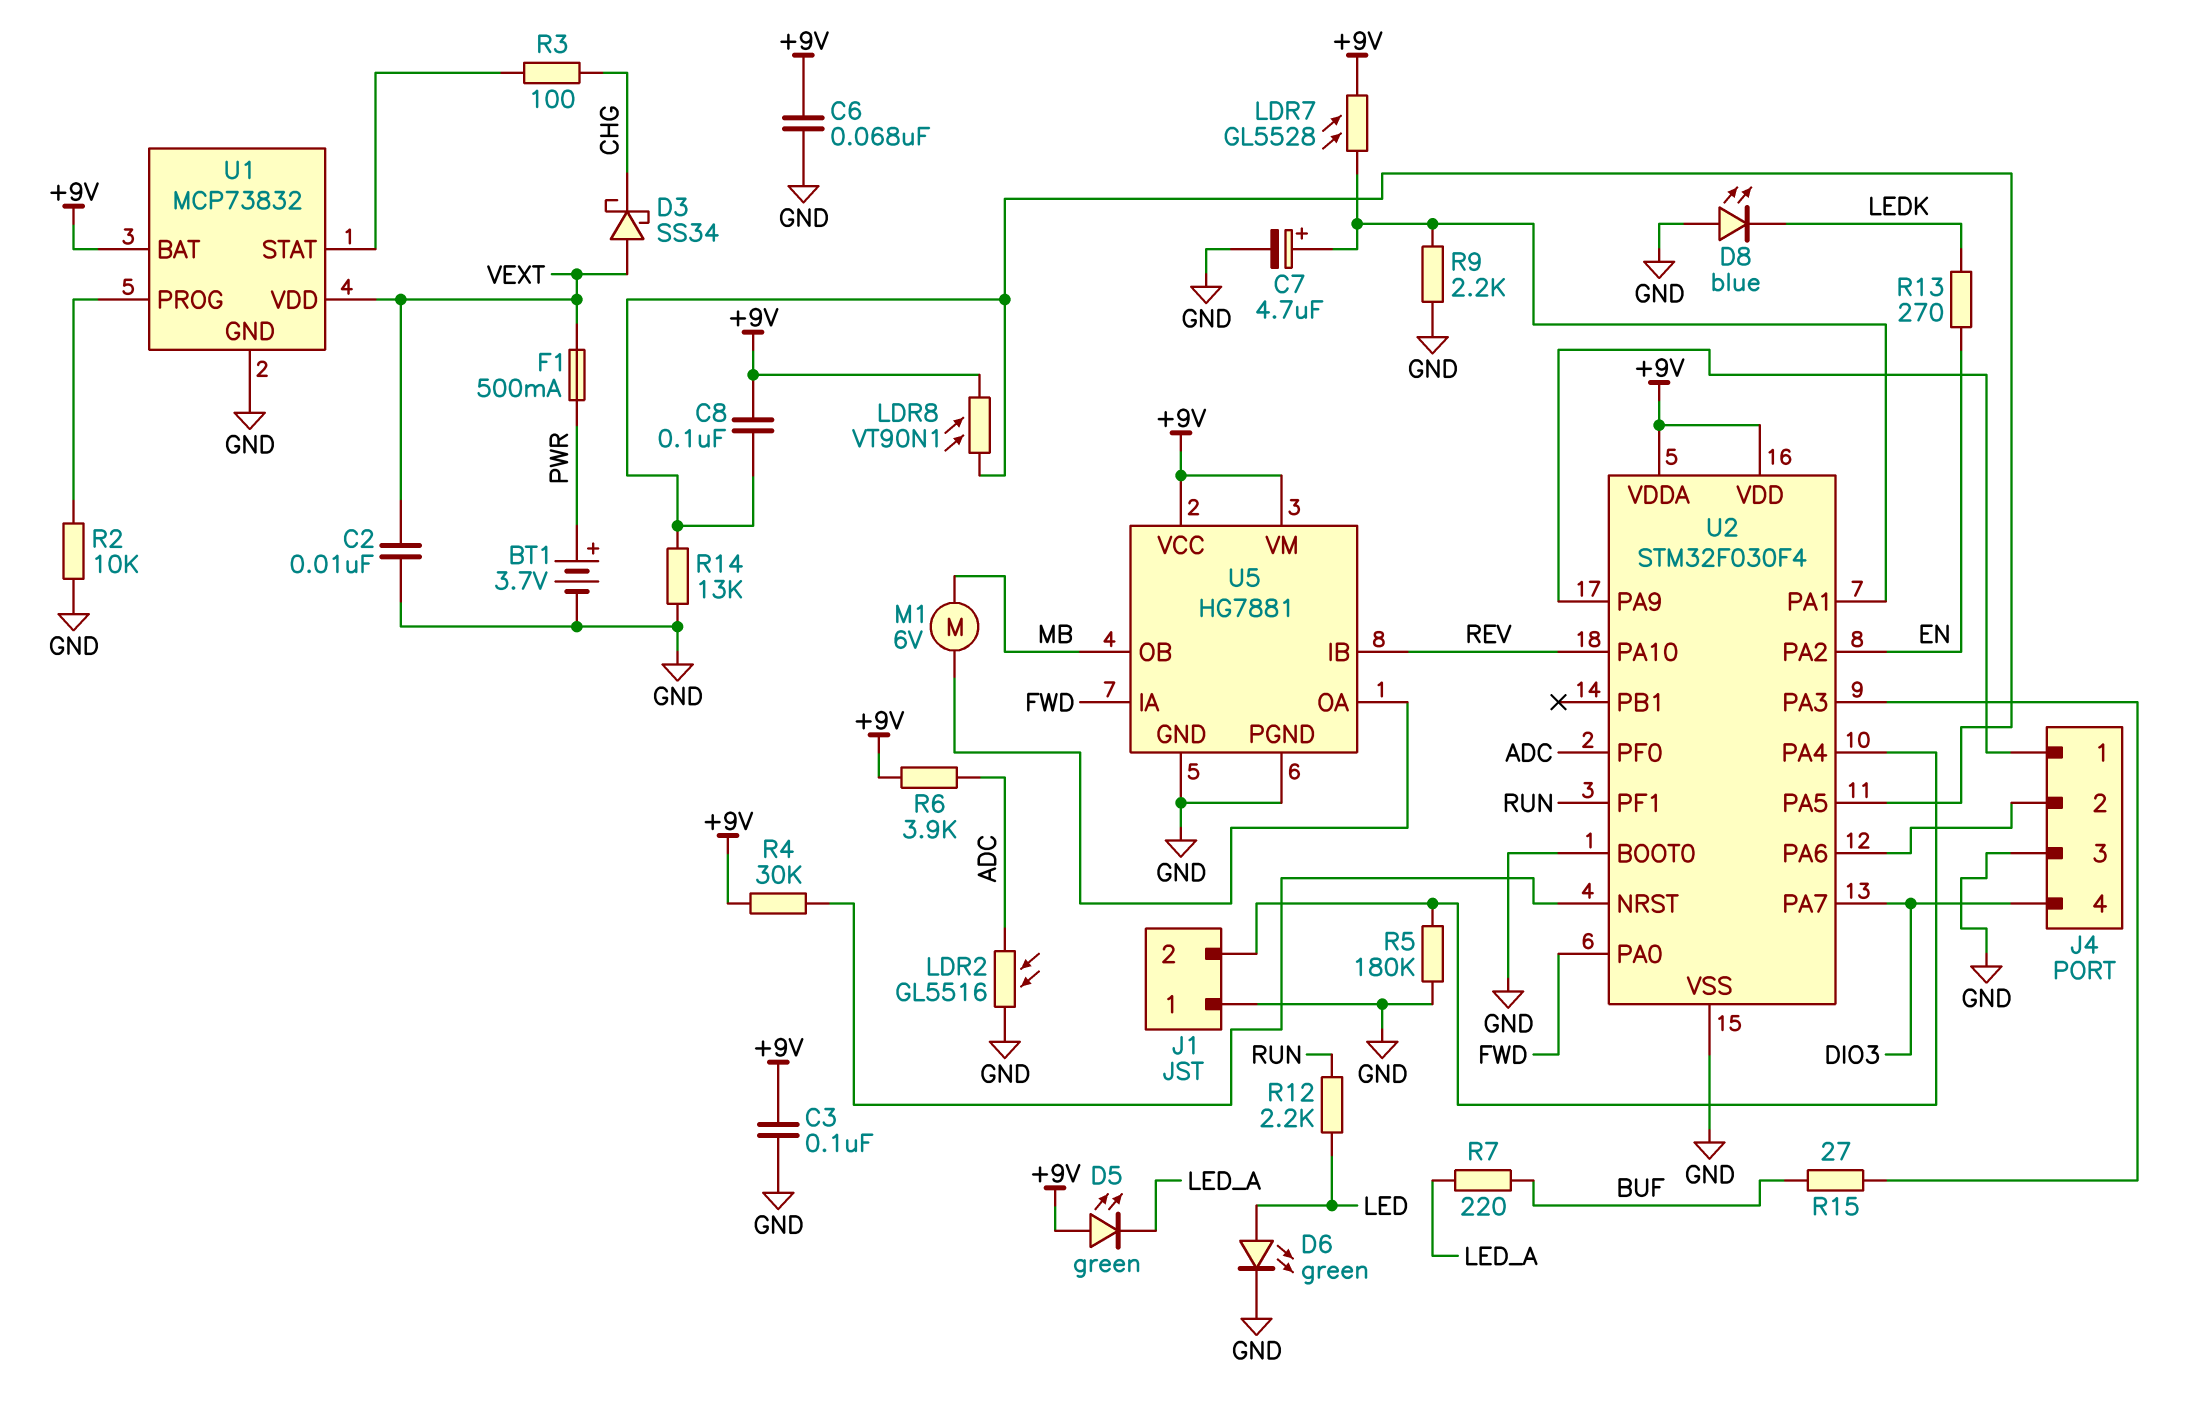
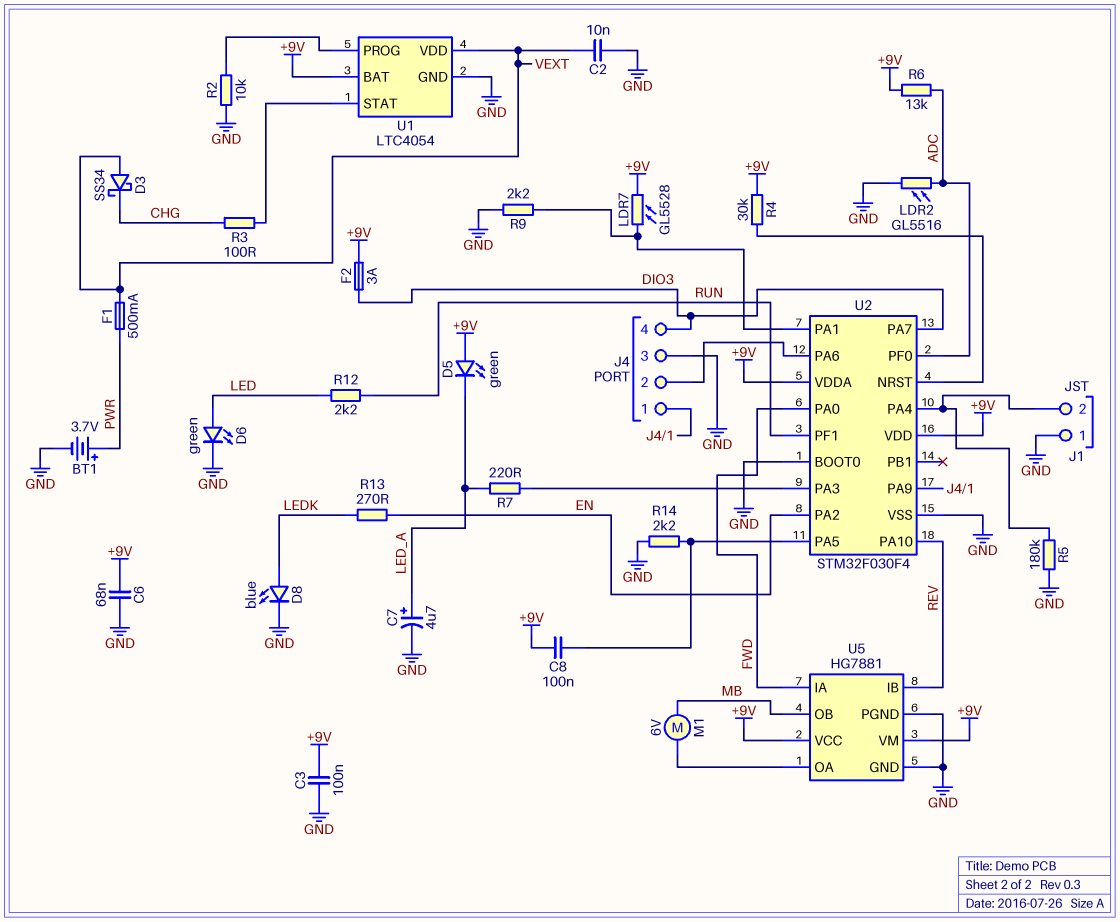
C7: 4.7uF (plus U2/PA1, minus GND) -> 4.7uF (plus LED_A, minus GND)
D8: LED blue (A GND, K LEDK) -> LED blue (A LEDK, K GND)
F2: none -> 3A (+9V, DIO3)
LDR8: VT90N1 (+9V, U2/PA5) -> none
R6: 3.9k (+9V, ADC) -> 13k (+9V, ADC)
R7: 220 (BUF, LED_A) -> 220 (LED_A, U2/PA3)
R14: 13k (GND, U2/PA5) -> 2.2k (GND, U2/PA5)
R15: 27 (BUF, U2/PA3) -> none
U1: MCP73832 -> LTC4054

